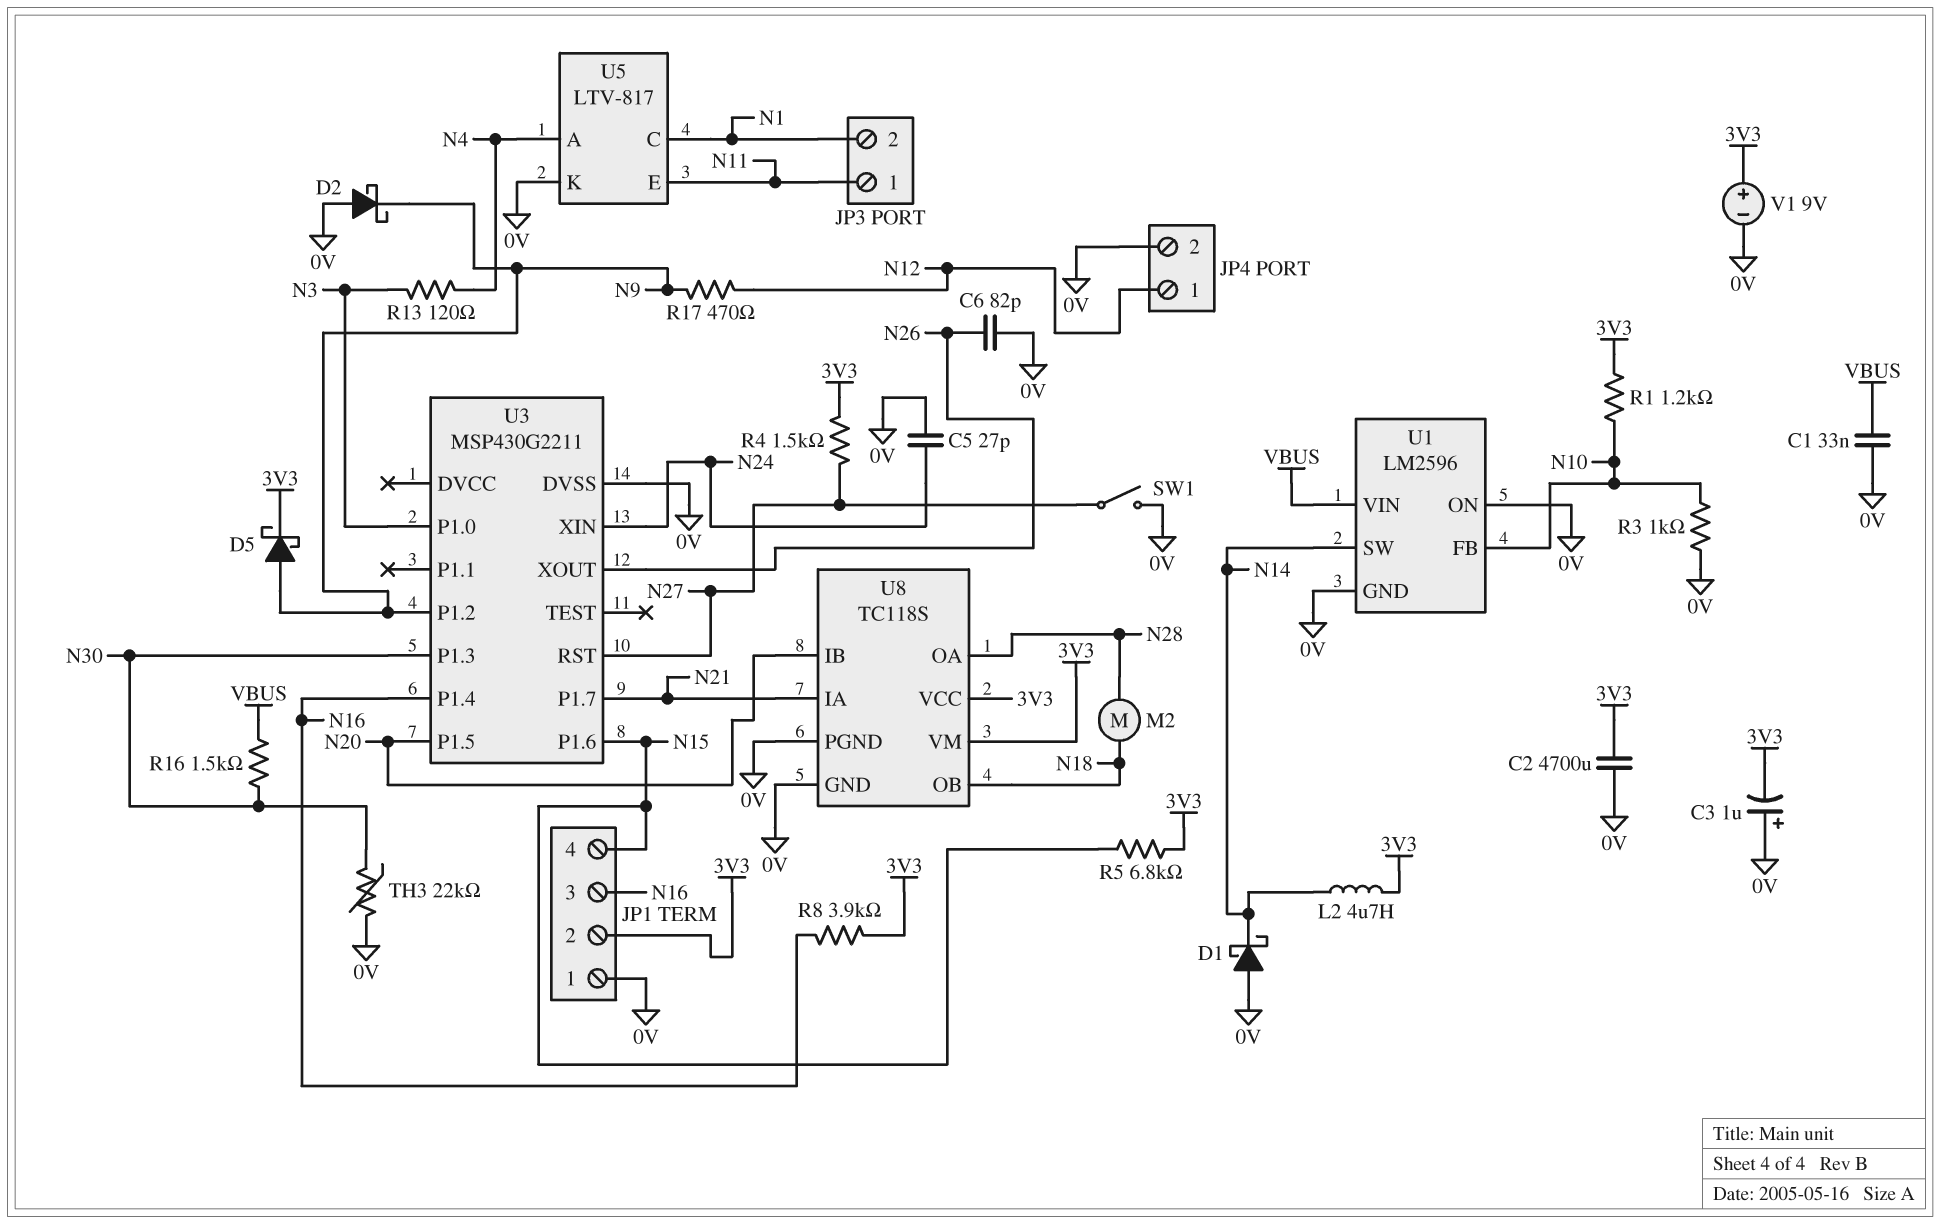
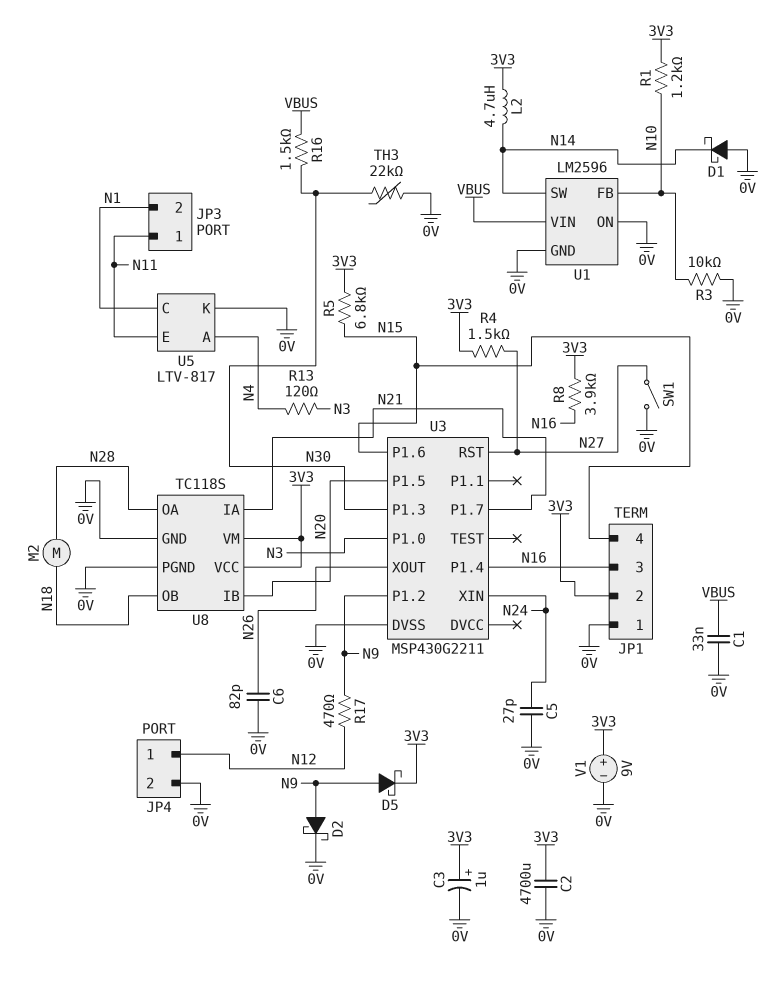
C3: 1uF (plus 0V, minus 3V3) -> 1uF (plus 3V3, minus 0V)
D2: schottky (A 0V, K N9) -> schottky (A N9, K 0V)
R3: 1k (0V, N10) -> 10k (0V, N10)

